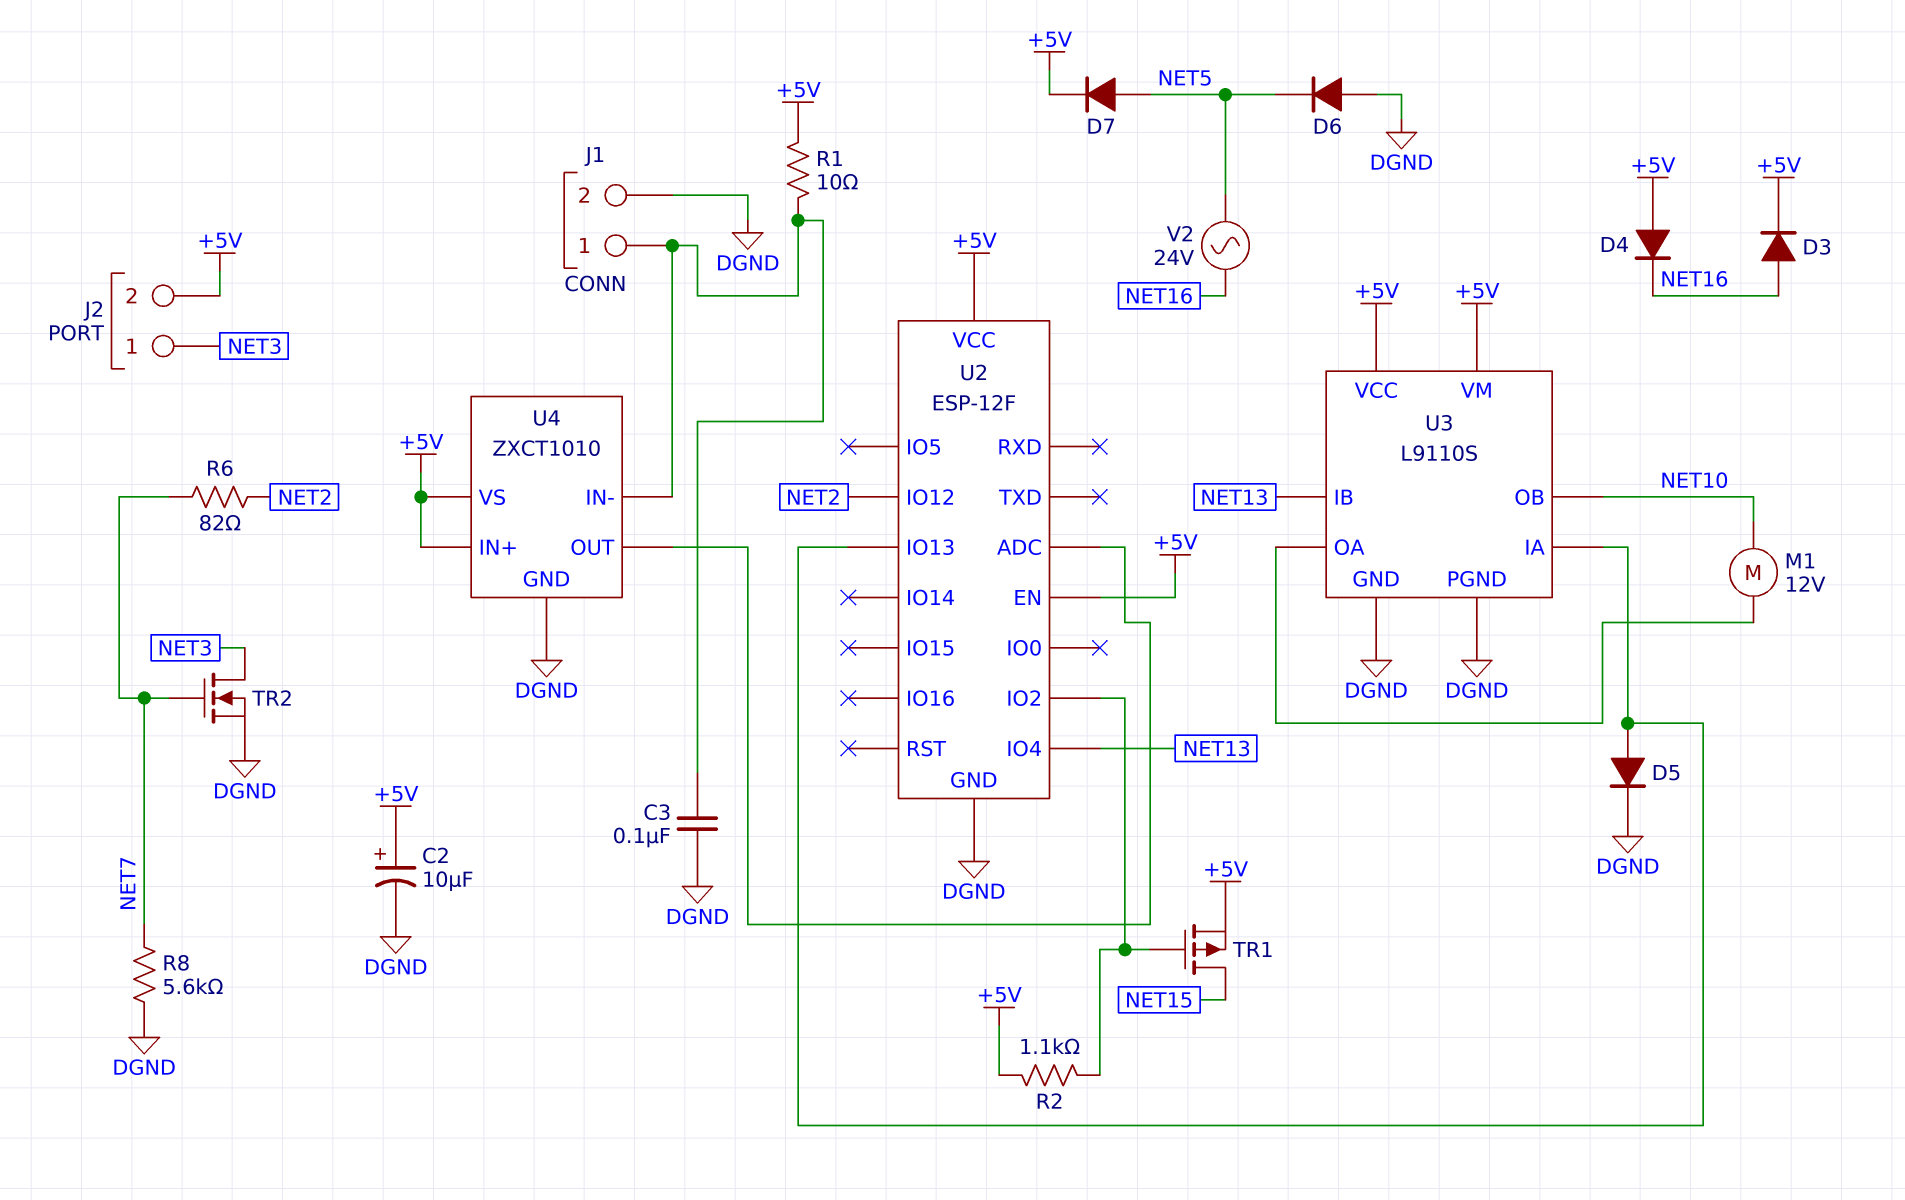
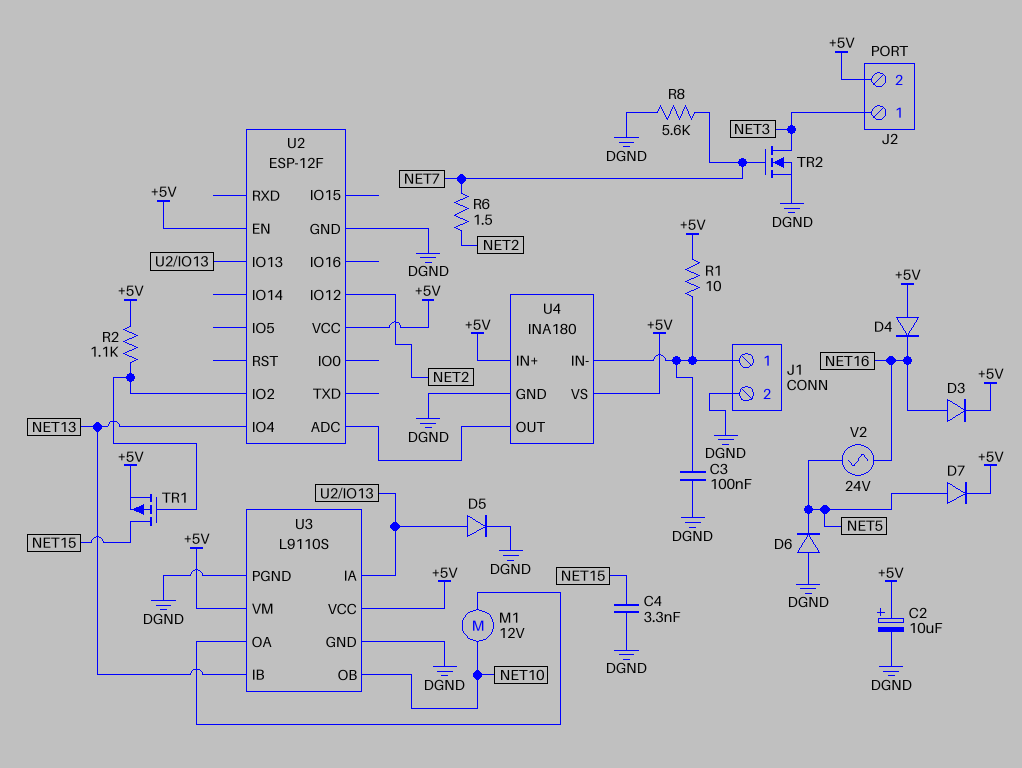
C4: none -> 3.3nF (DGND, NET15)
R6: 82 (NET2, NET7) -> 1.5 (NET2, NET7)
U4: ZXCT1010 -> INA180

